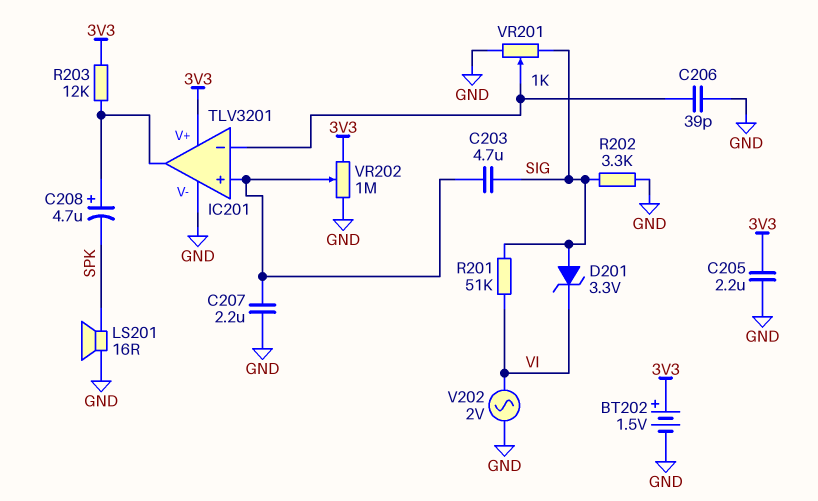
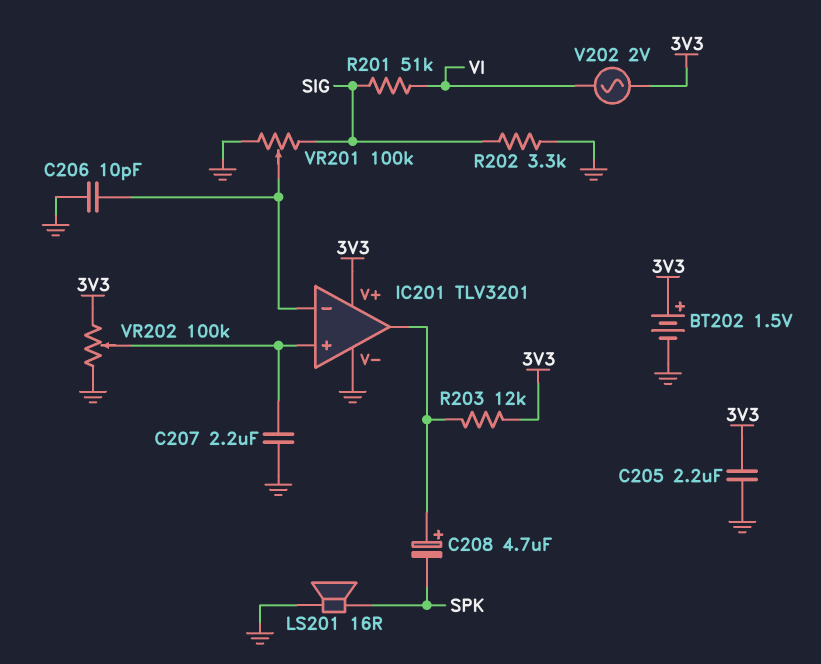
C203: 4.7uF (IC201/in+, SIG) -> none
C206: 39pF (GND, IC201/in-) -> 10pF (GND, IC201/in-)
D201: zener 3.3V (A SIG, K VI) -> none
V202: AC 2V (GND, VI) -> AC 2V (3V3, VI)
VR201: 1k (GND, SIG, wiper IC201/in-) -> 100k (GND, SIG, wiper IC201/in-)
VR202: 1M (3V3, GND, wiper IC201/in+) -> 100k (3V3, GND, wiper IC201/in+)

